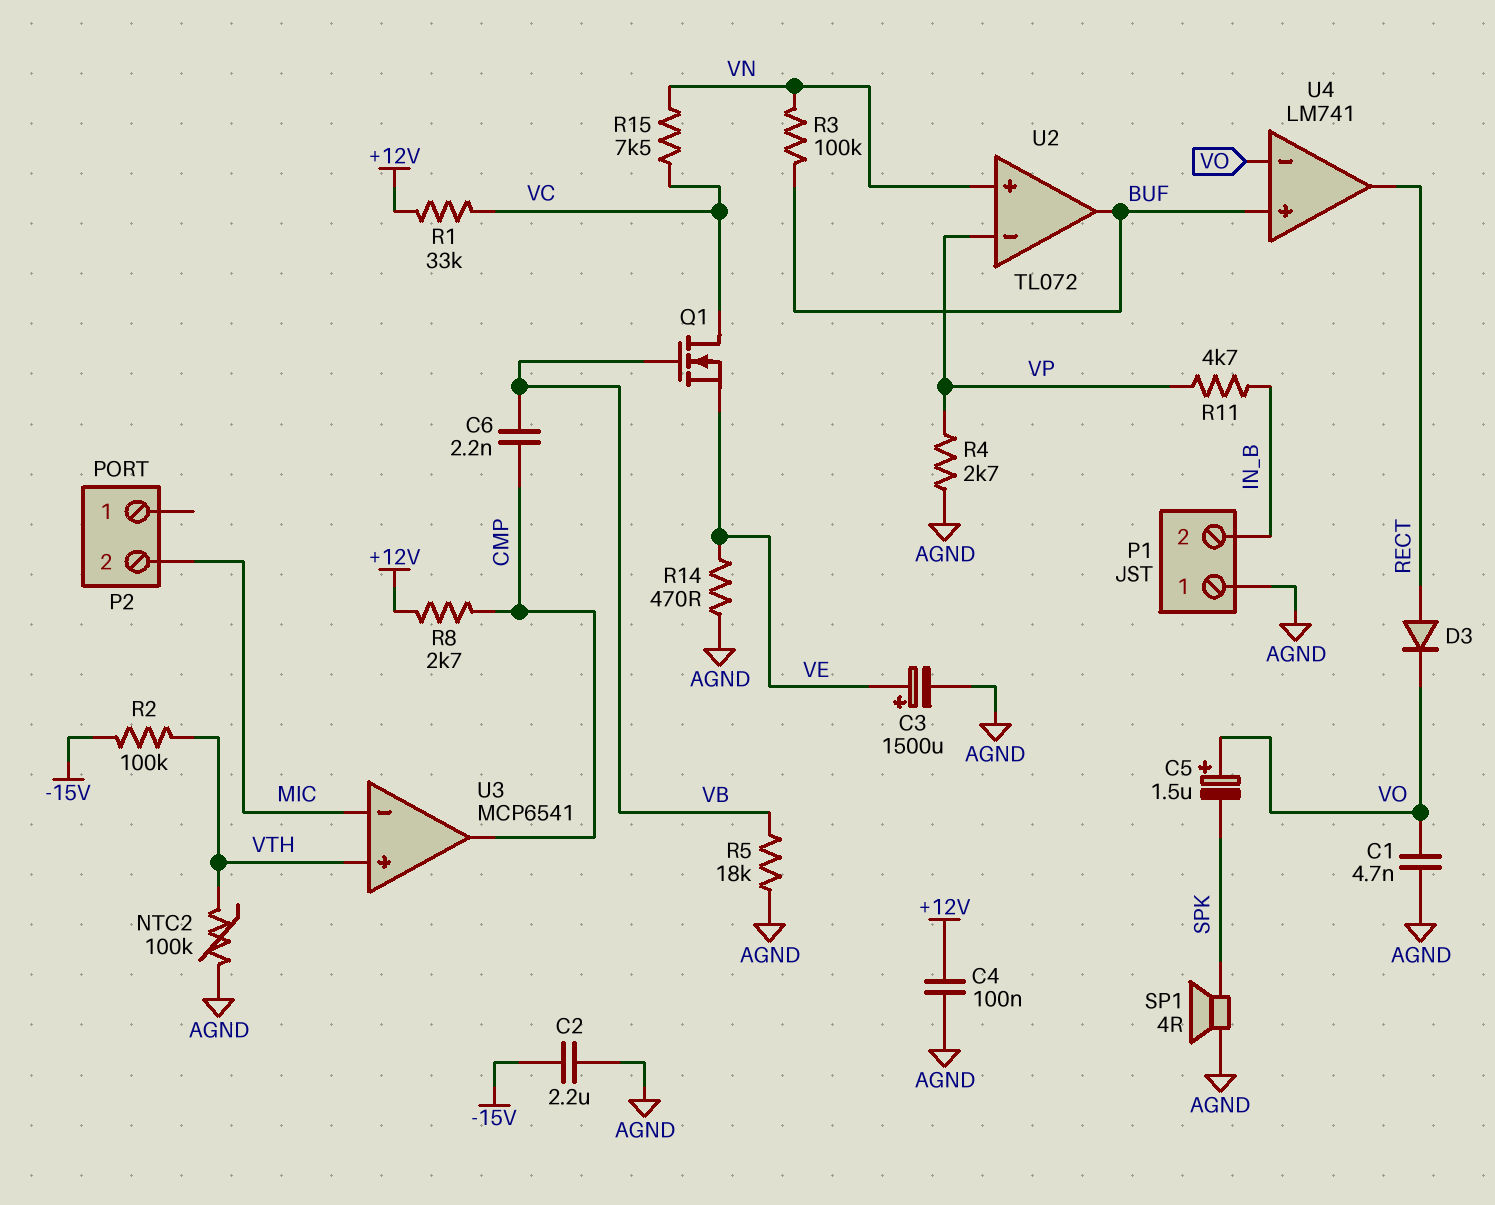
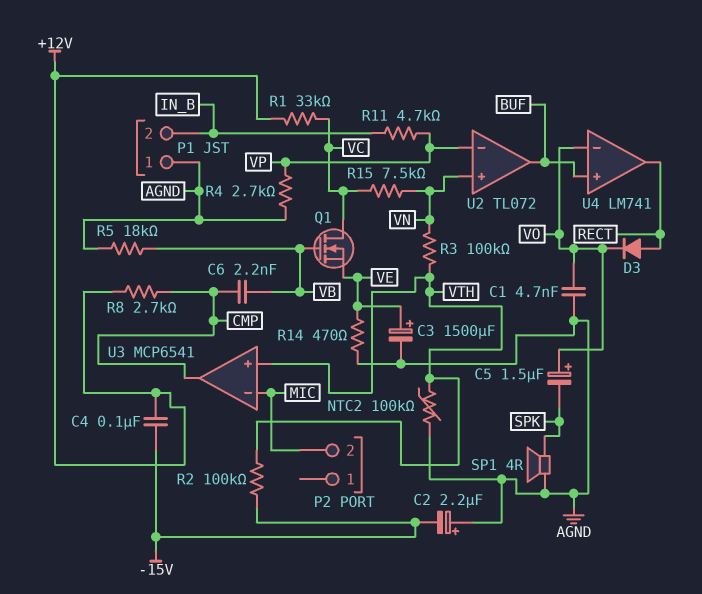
C2: 2.2uF (-15V, AGND) -> 2.2uF (plus AGND, minus -15V)
C4: 100nF (+12V, AGND) -> 100nF (+12V, -15V)
R3: 100k (BUF, VN) -> 100k (VN, VTH)

